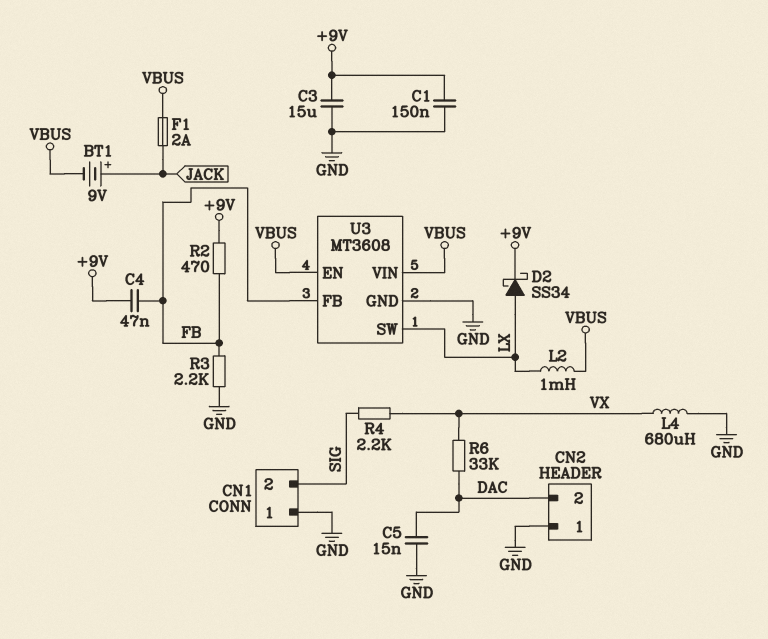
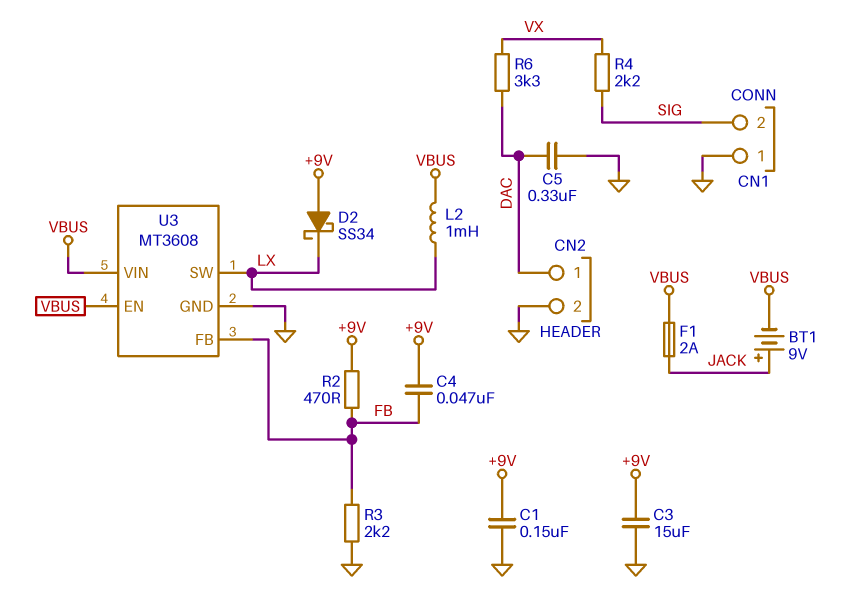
C5: 15nF (DAC, GND) -> 330nF (DAC, GND)
CN2 pin 1: GND -> DAC
CN2 pin 2: DAC -> GND
D2: schottky SS34 (A LX, K +9V) -> schottky SS34 (A +9V, K LX)
L4: 680uH (GND, VX) -> none
R6: 33k (DAC, VX) -> 3.3k (DAC, VX)

